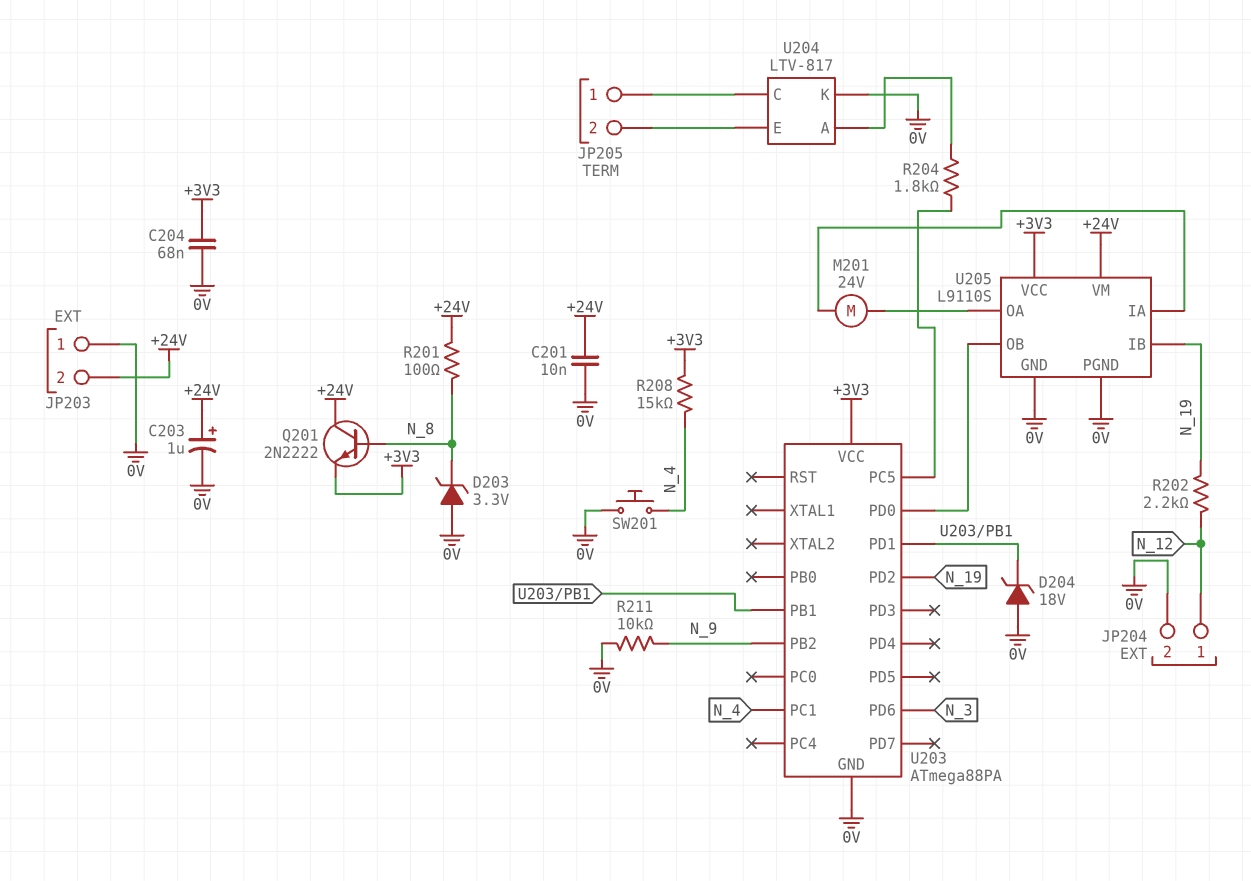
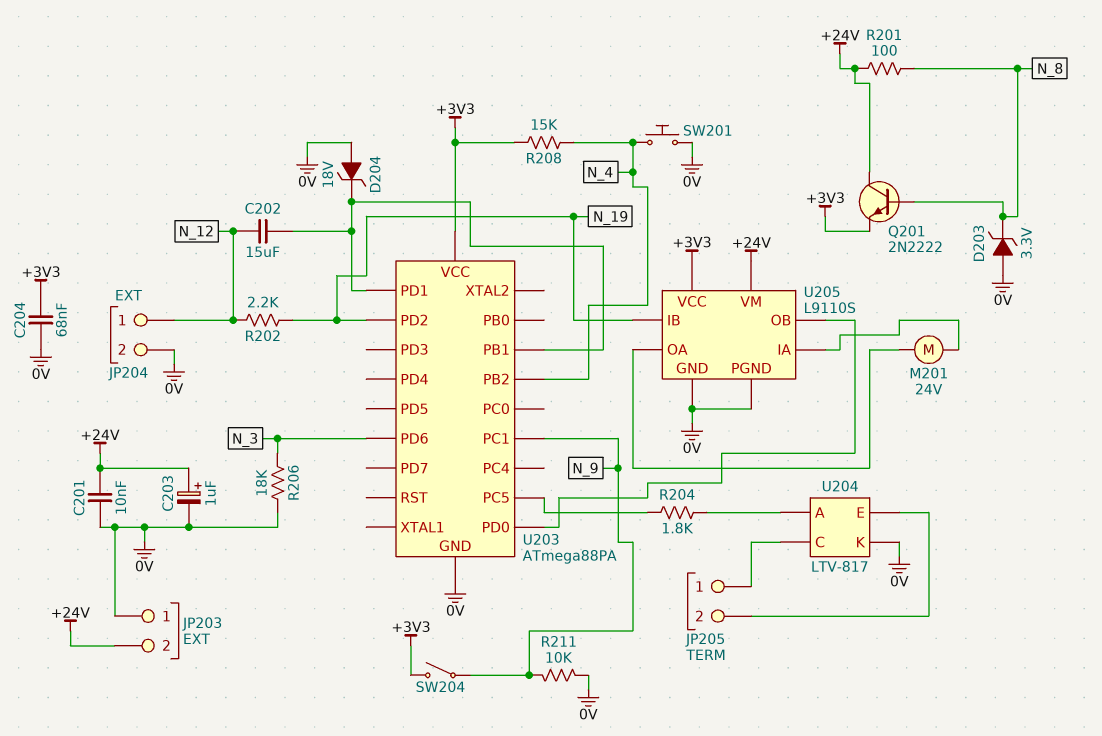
C202: none -> 15uF (N_12, U203/PB1)
R206: none -> 18k (0V, N_3)
SW204: none -> switch (+3V3, N_9)
U203 pin PB2: N_9 -> N_4
U203 pin PC1: N_4 -> N_9

